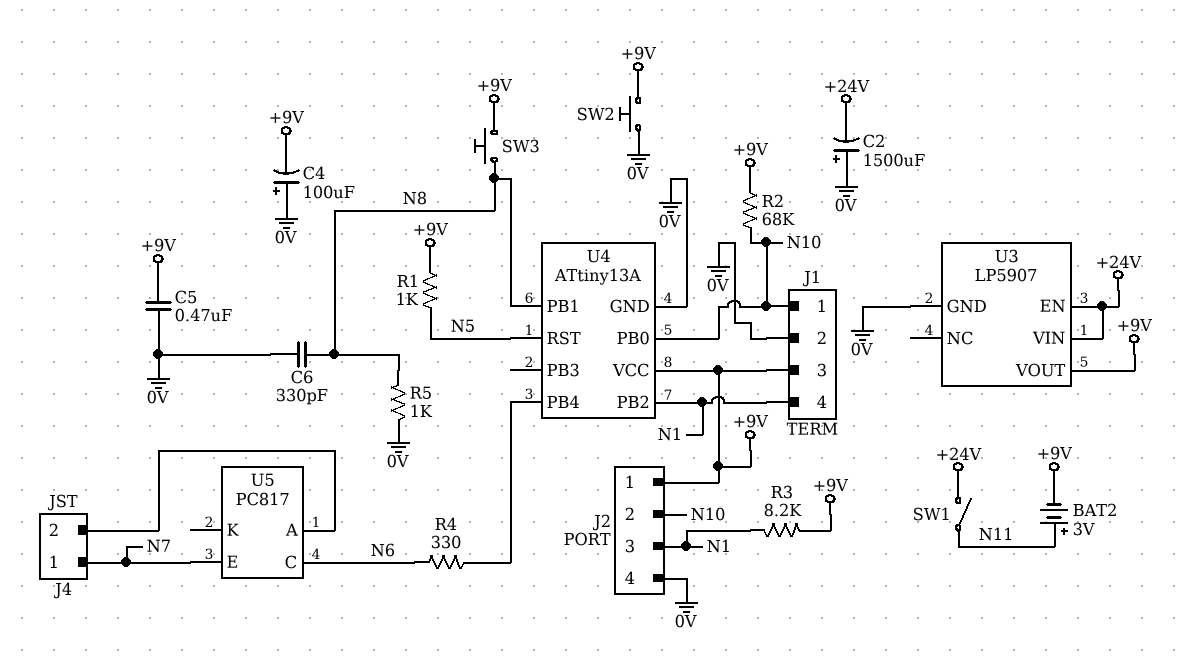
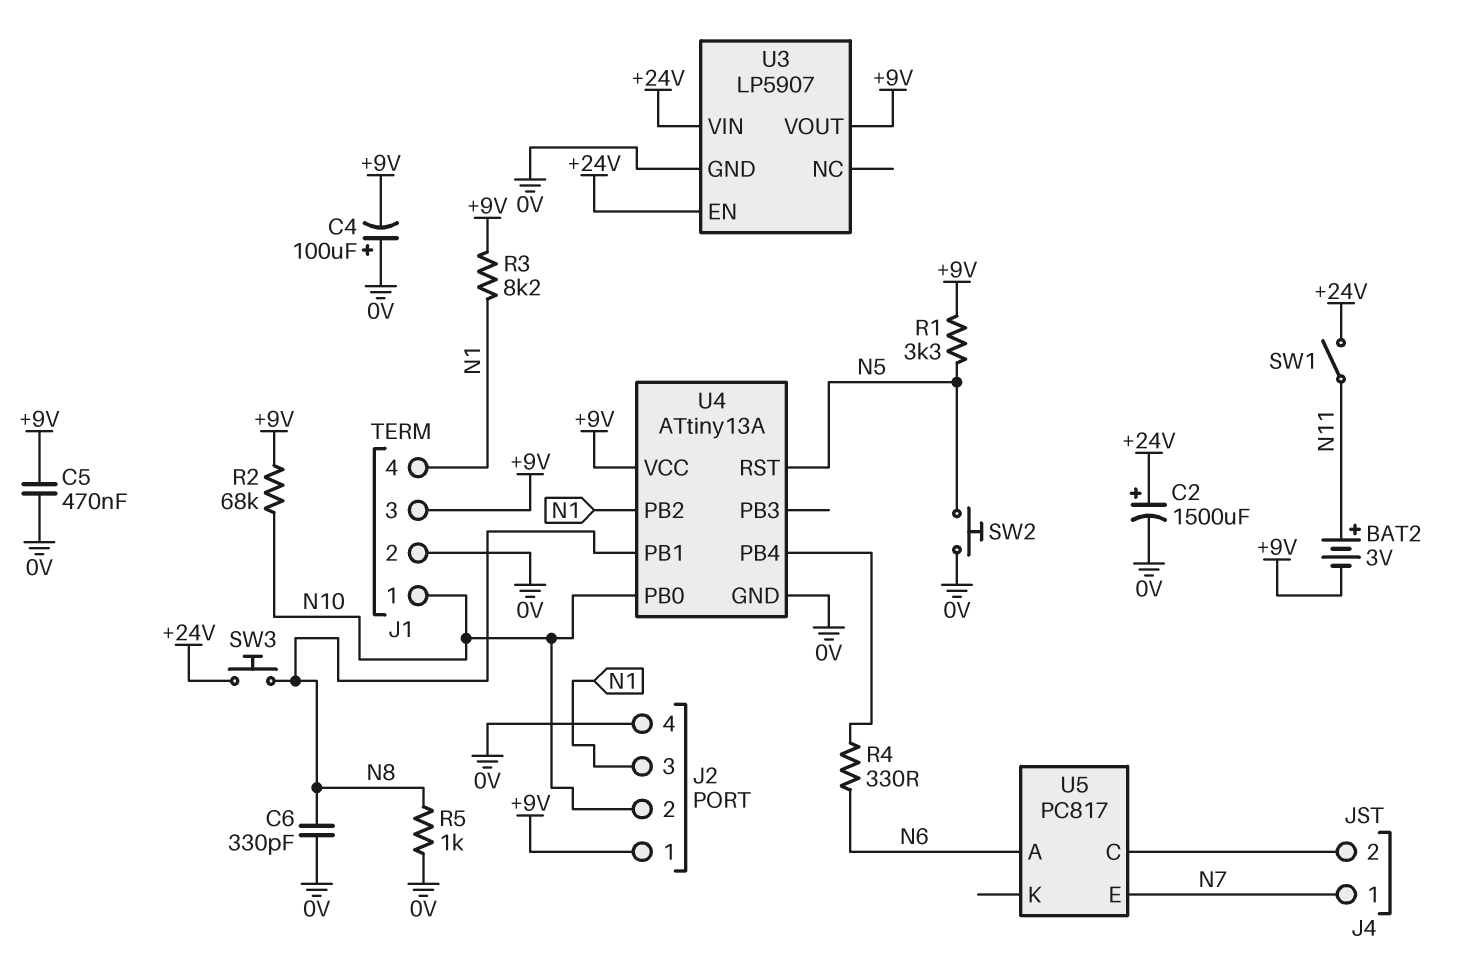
C2: 1500uF (plus 0V, minus +24V) -> 1500uF (plus +24V, minus 0V)
R1: 1k (+9V, N5) -> 3.3k (+9V, N5)
SW2: button (+9V, 0V) -> button (0V, N5)
SW3: button (+9V, N8) -> button (+24V, N8)
U5 pin A: J4/2 -> N6
U5 pin C: N6 -> J4/2

